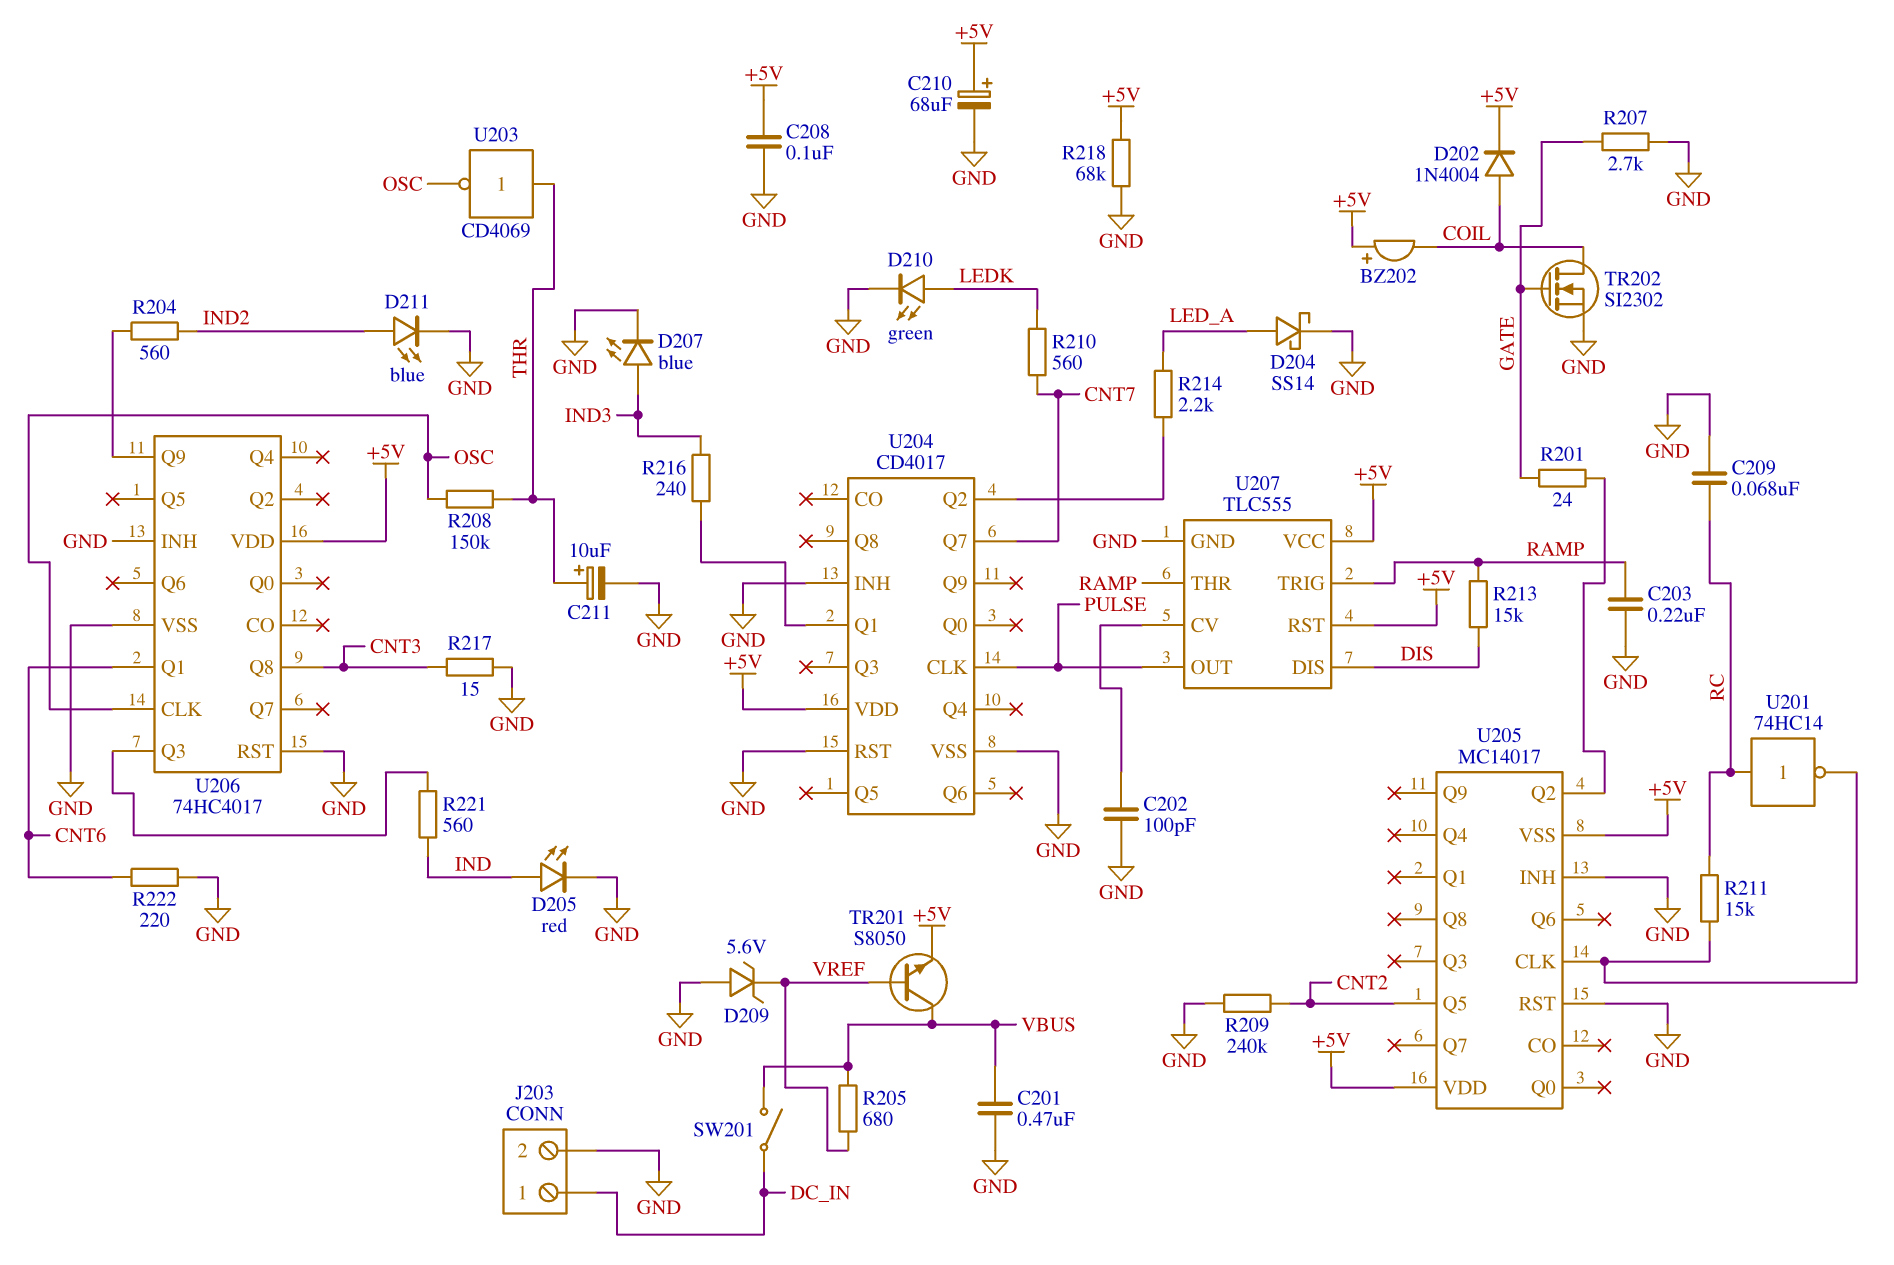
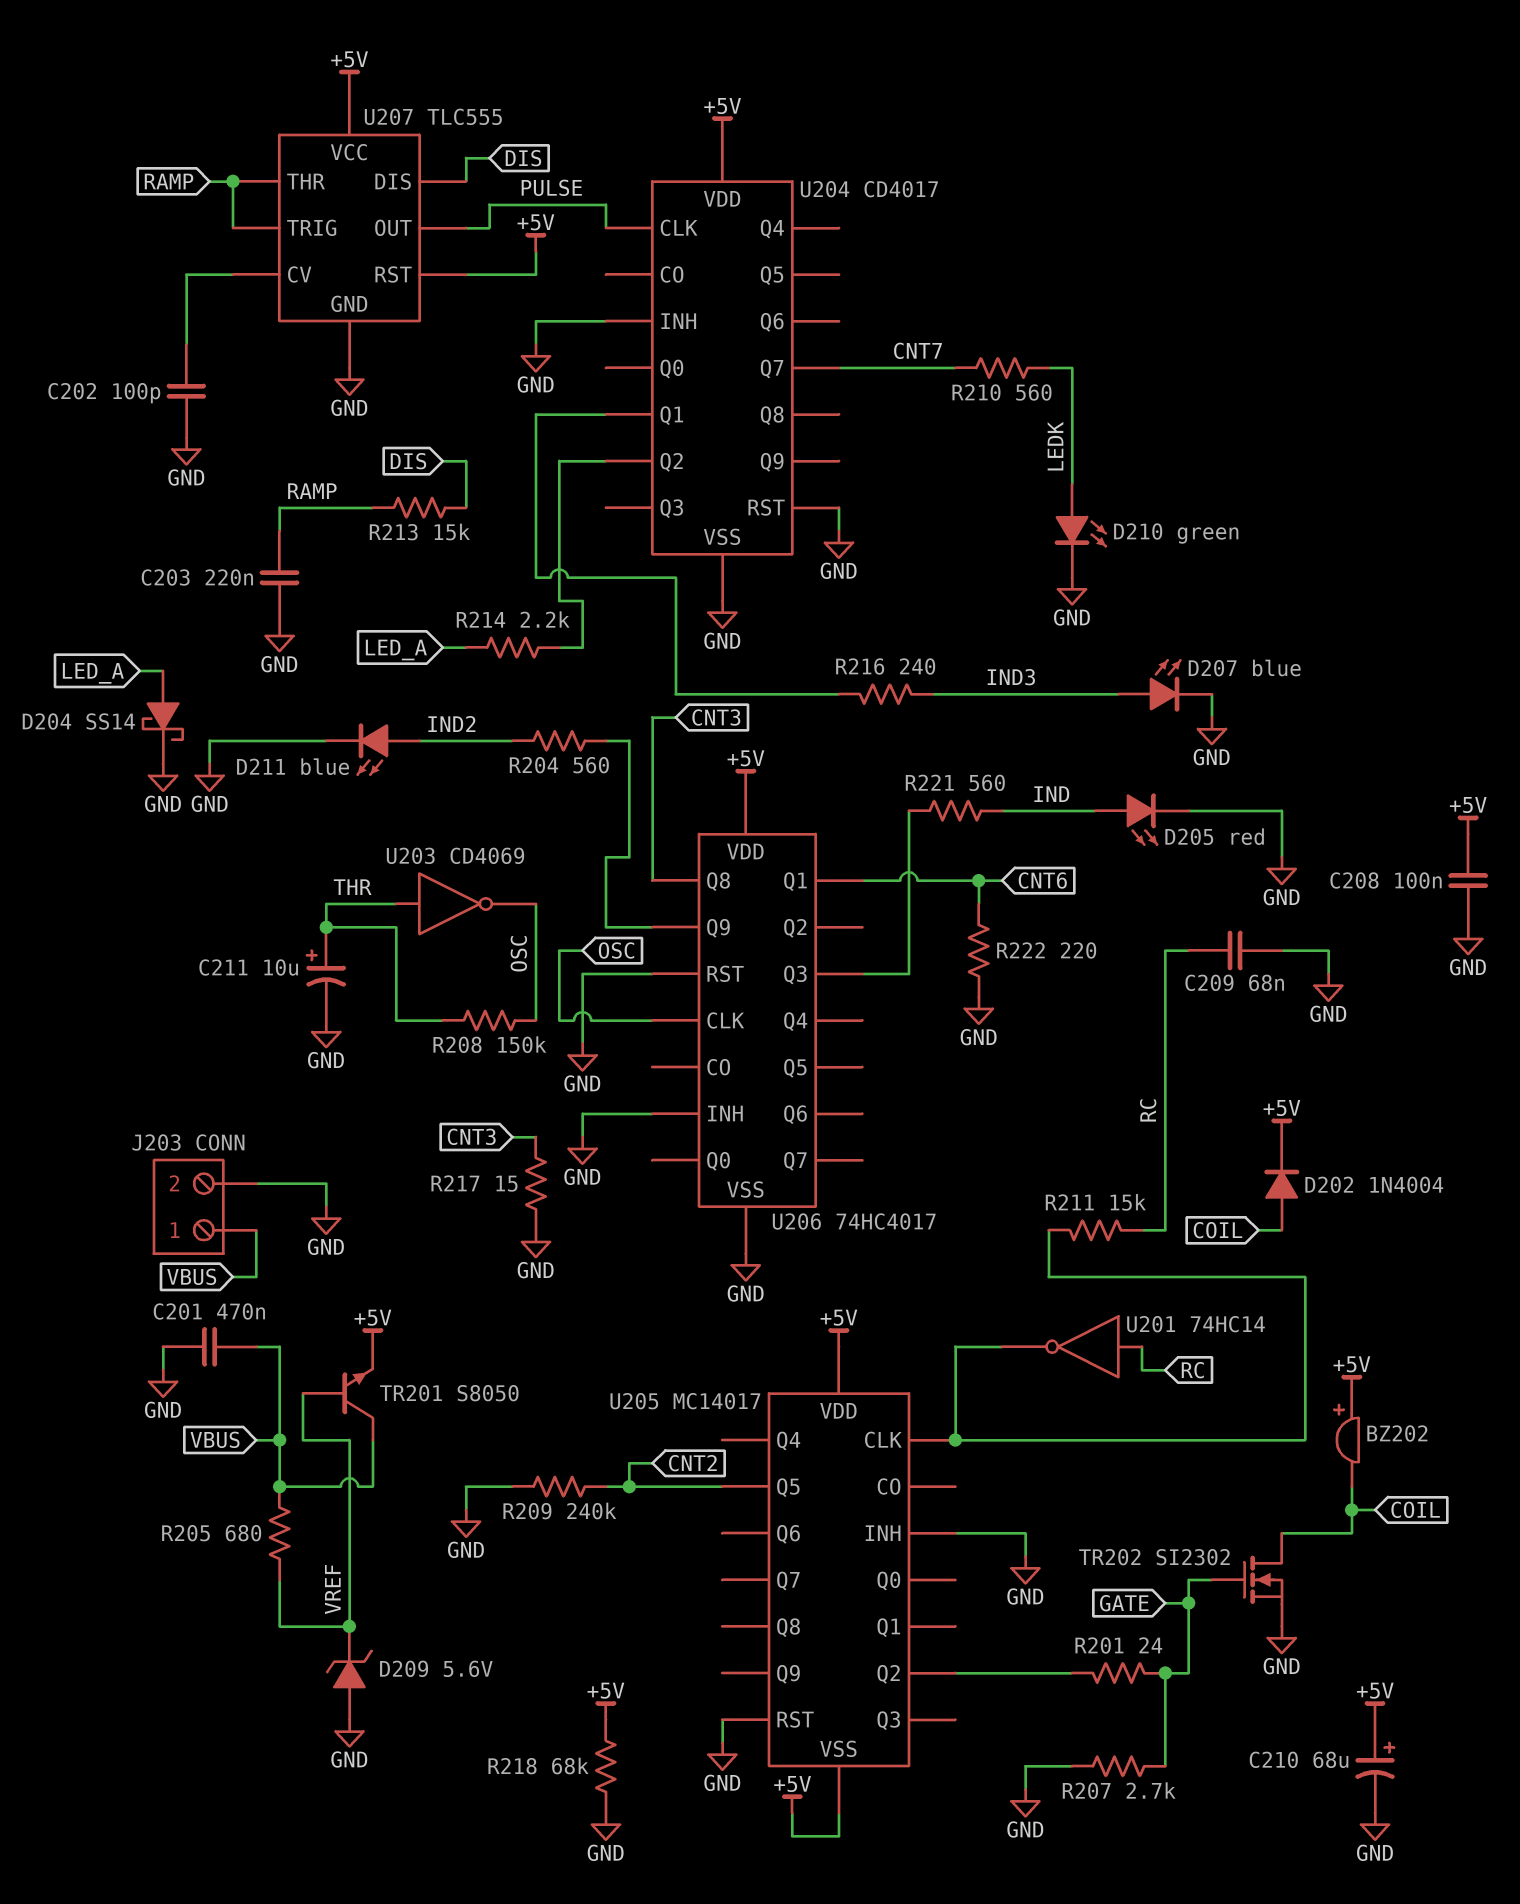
J203 pin 1: DC_IN -> VBUS
SW201: switch (DC_IN, VBUS) -> none

